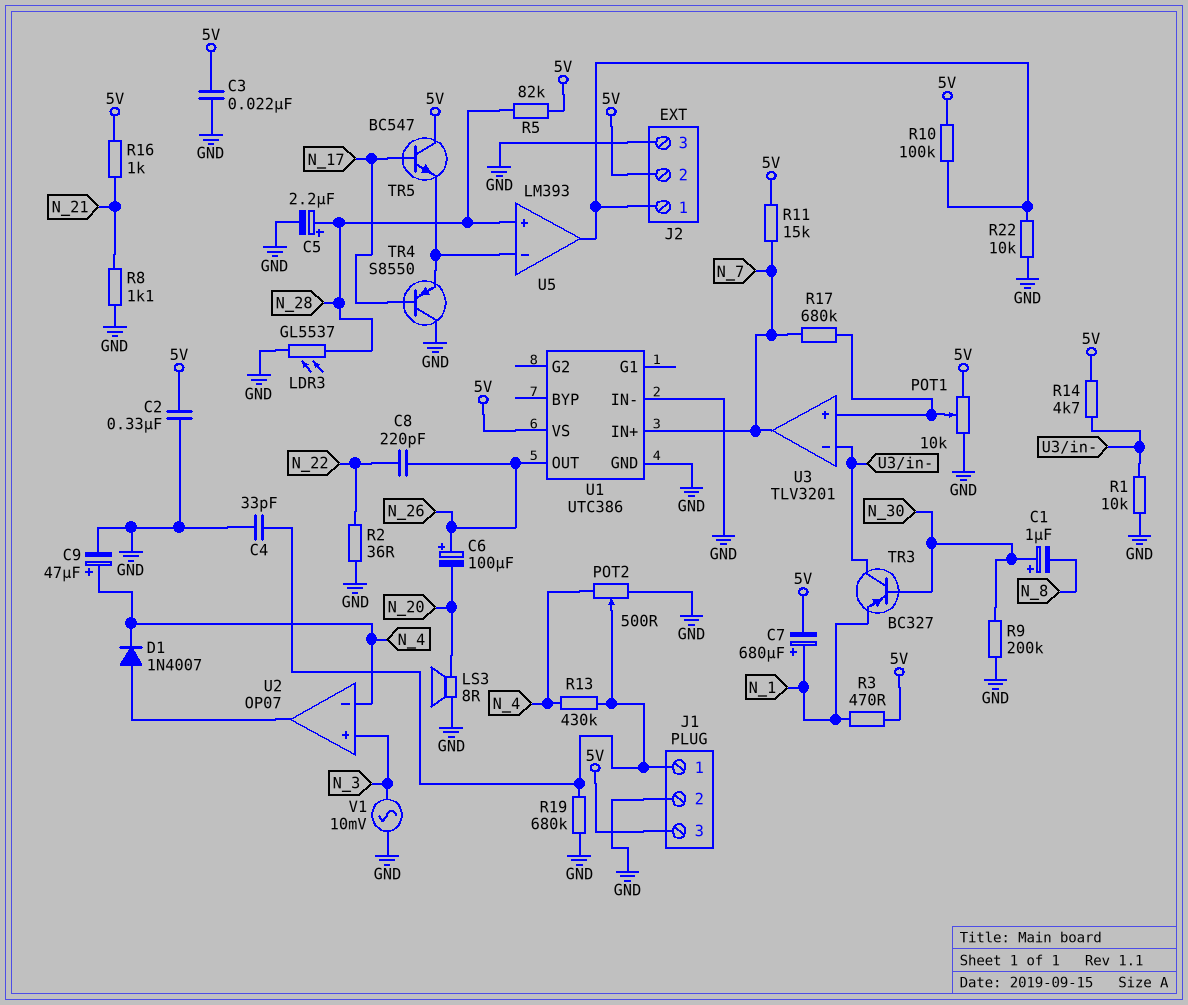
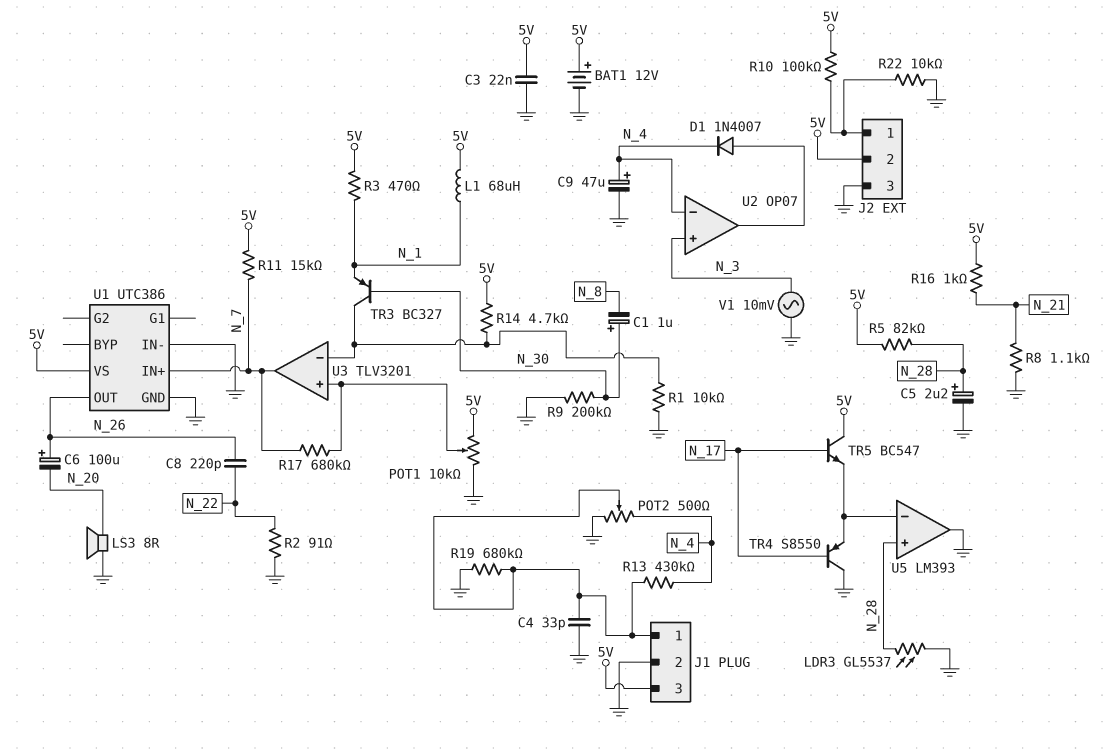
BAT1: none -> 12V (plus 5V, minus GND)
C2: 330nF (5V, GND) -> none
C7: 680uF (plus N_1, minus 5V) -> none
L1: none -> 68uH (5V, N_1)
R2: 36 (GND, N_22) -> 91 (GND, N_22)
U5 pin out: J2/1 -> GND

